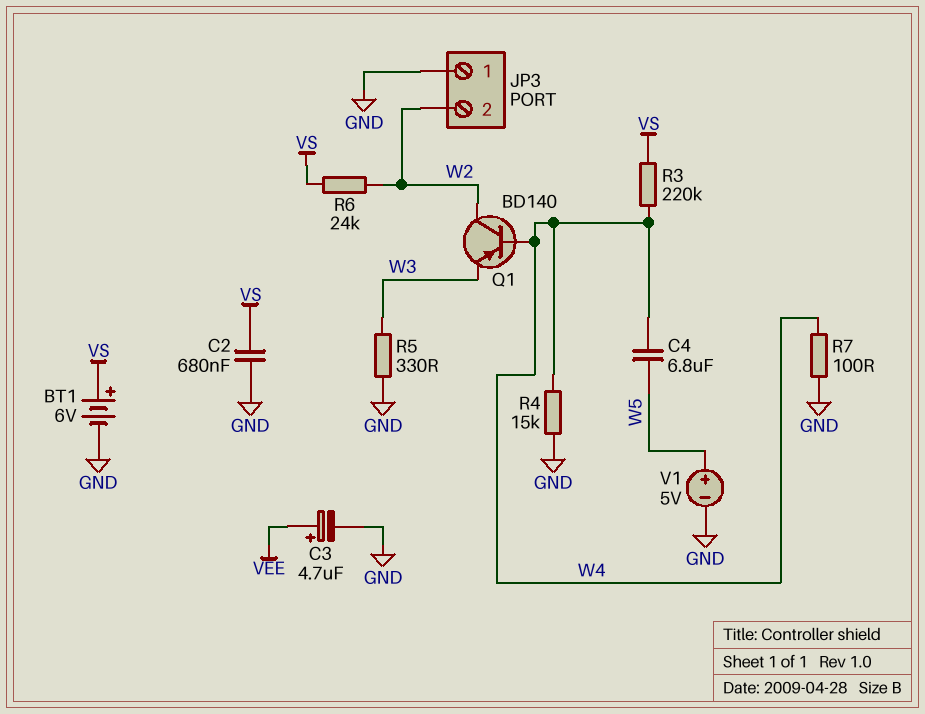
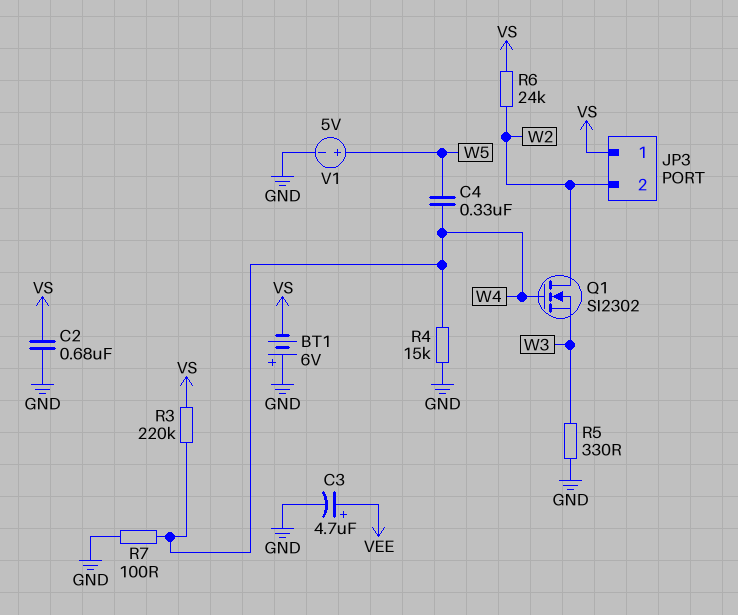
BT1: 6V (plus VS, minus GND) -> 6V (plus GND, minus VS)
C4: 6.8uF (W4, W5) -> 330nF (W4, W5)
JP3 pin 1: GND -> VS
Q1: PNP BD140 (B W4, C W2, E W3) -> NMOS SI2302 (G W4, D W2, S W3)

